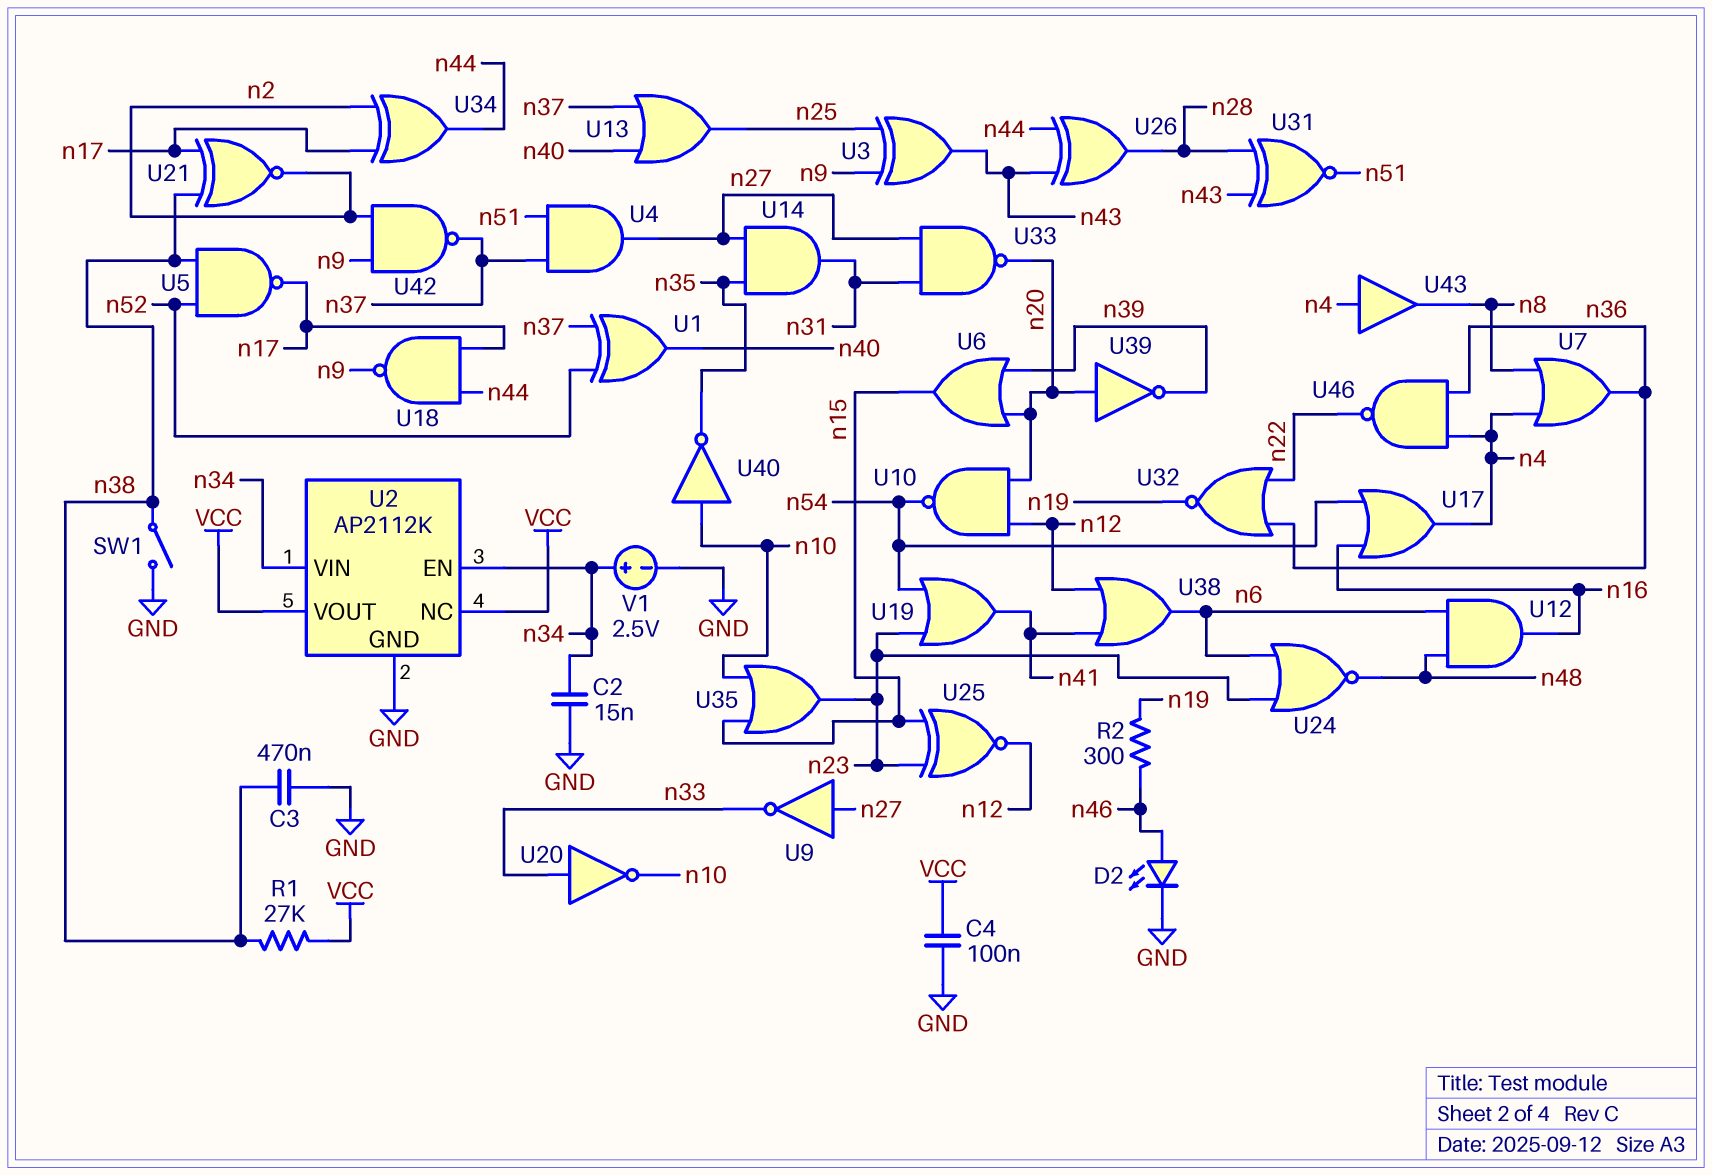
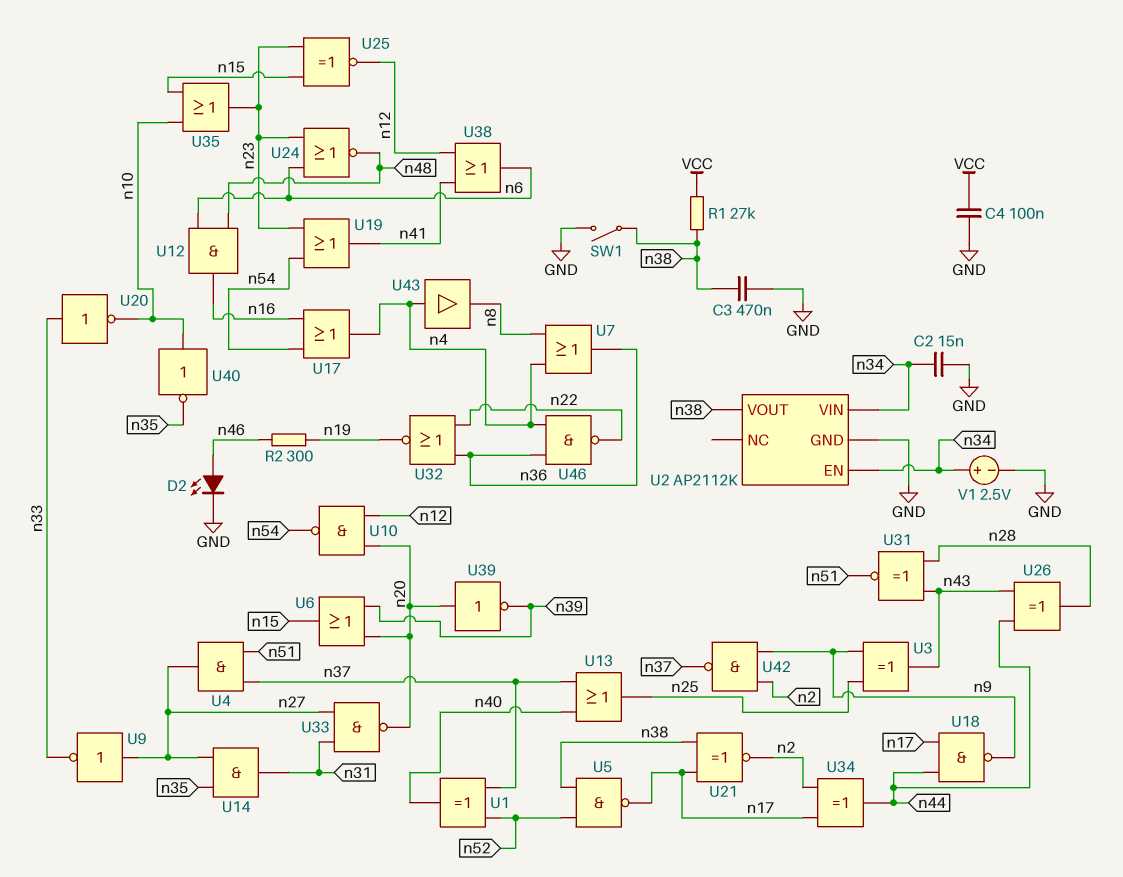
U2 pin NC: VCC -> none
U2 pin VOUT: VCC -> n38

